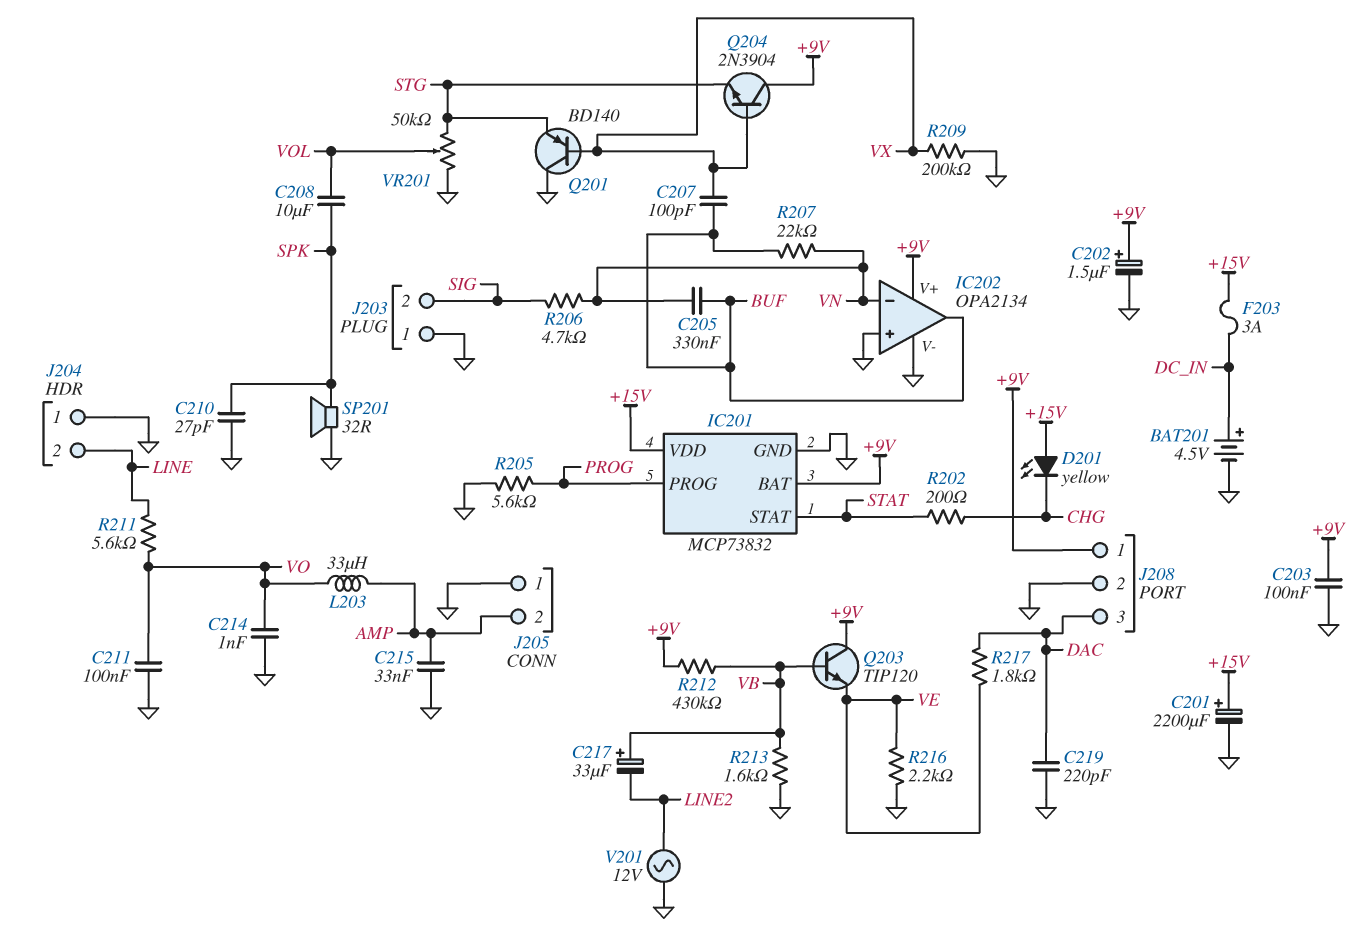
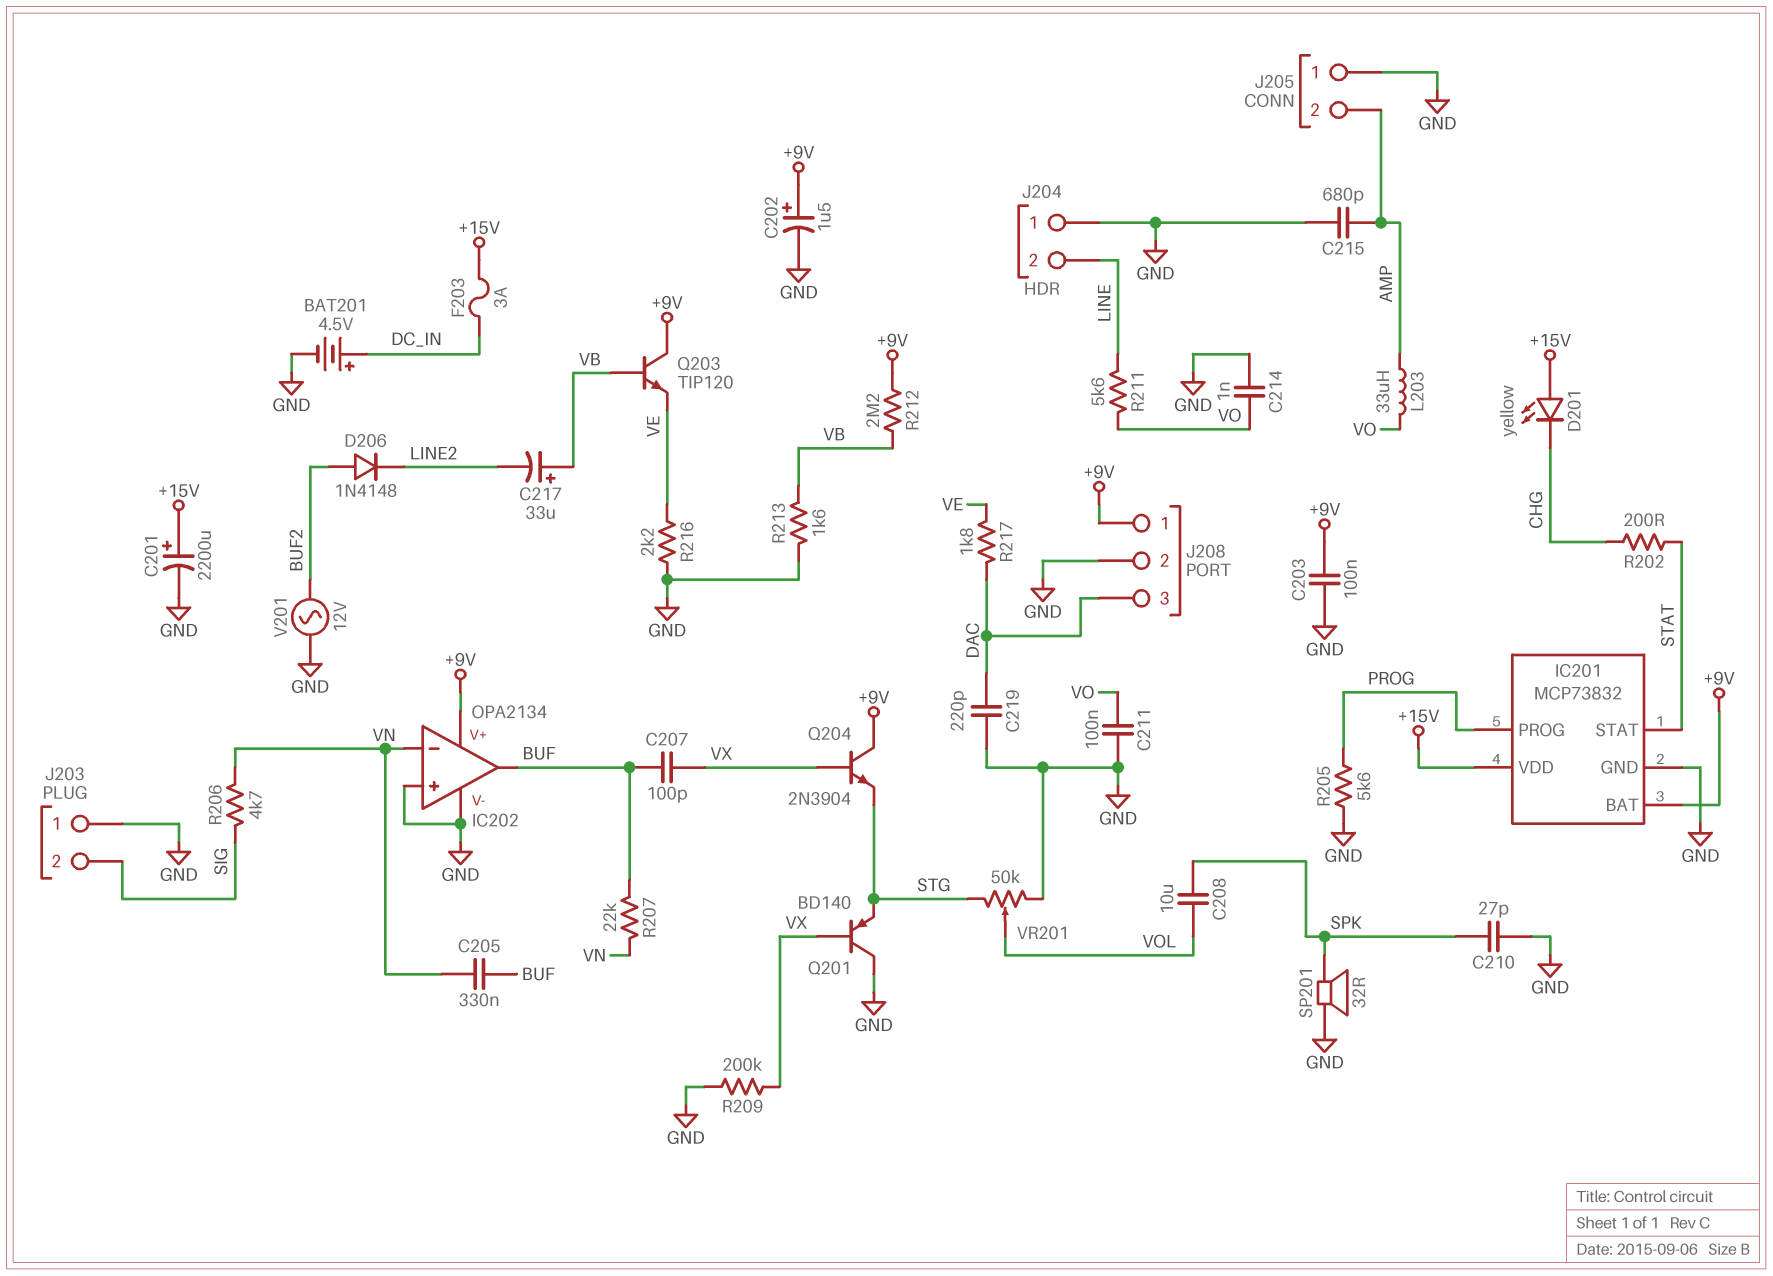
C215: 33nF (AMP, GND) -> 680pF (AMP, GND)
D206: none -> diode 1N4148 (A BUF2, K LINE2)
R212: 430k (+9V, VB) -> 2.2M (+9V, VB)
V201: AC 12V (GND, LINE2) -> AC 12V (BUF2, GND)

